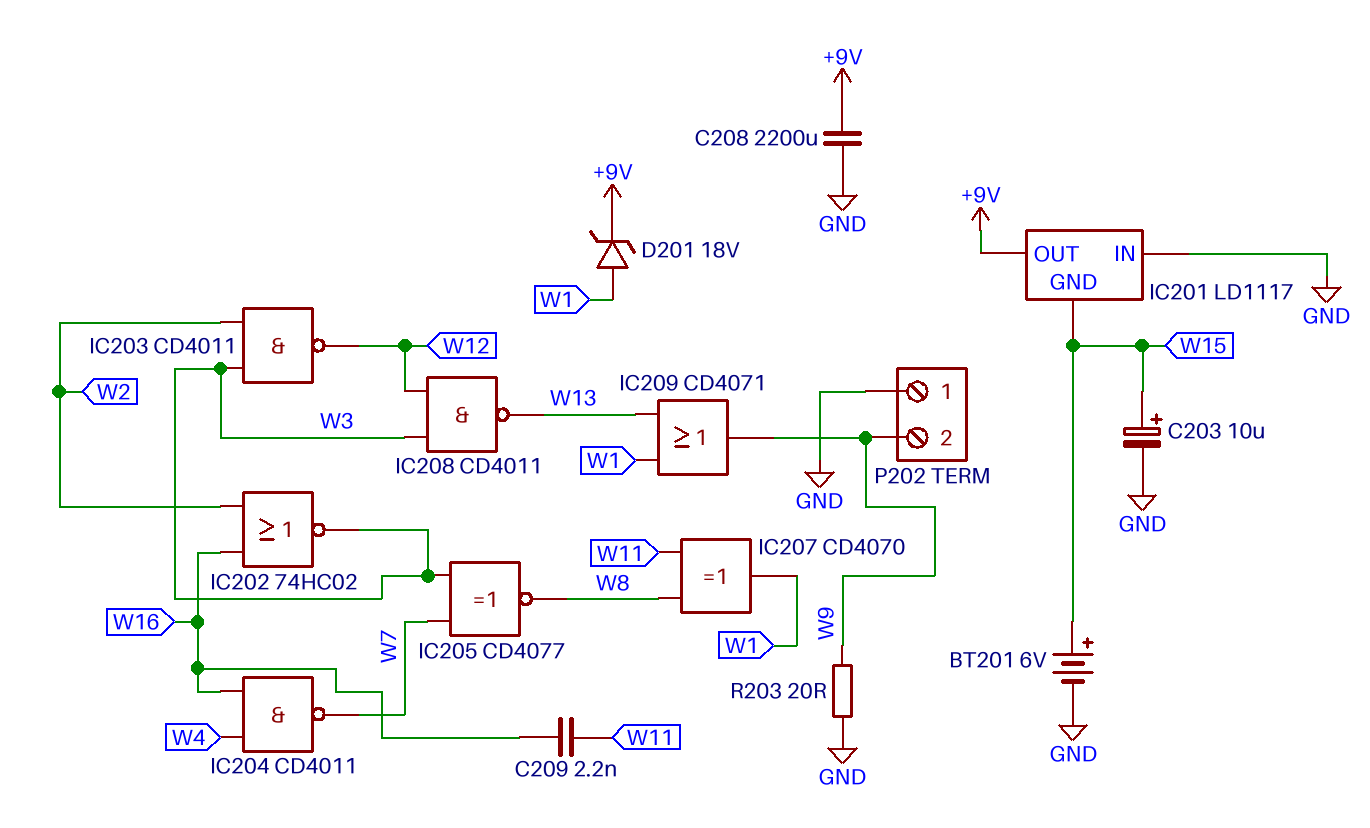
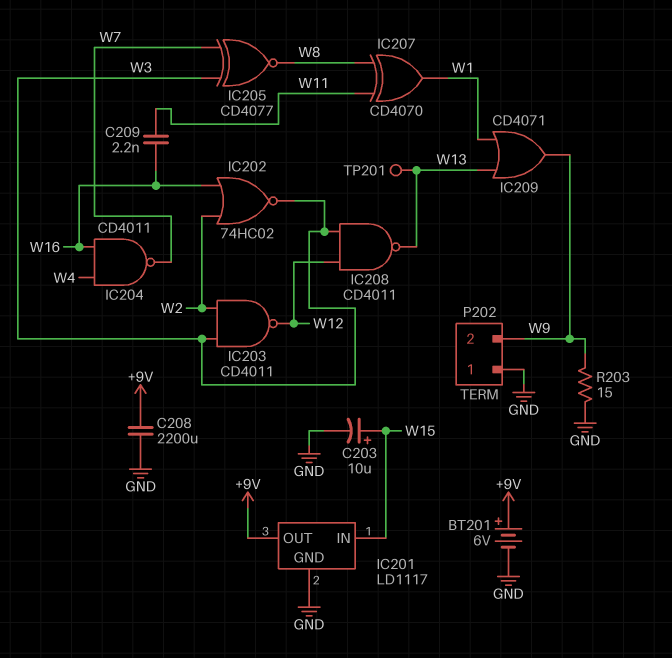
BT201: 6V (plus W15, minus GND) -> 6V (plus +9V, minus GND)
D201: zener 18V (A W1, K +9V) -> none
IC201 pin GND: W15 -> GND
IC201 pin IN: GND -> W15
R203: 20 (GND, W9) -> 15 (GND, W9)
TP201: none -> test point (W13)

